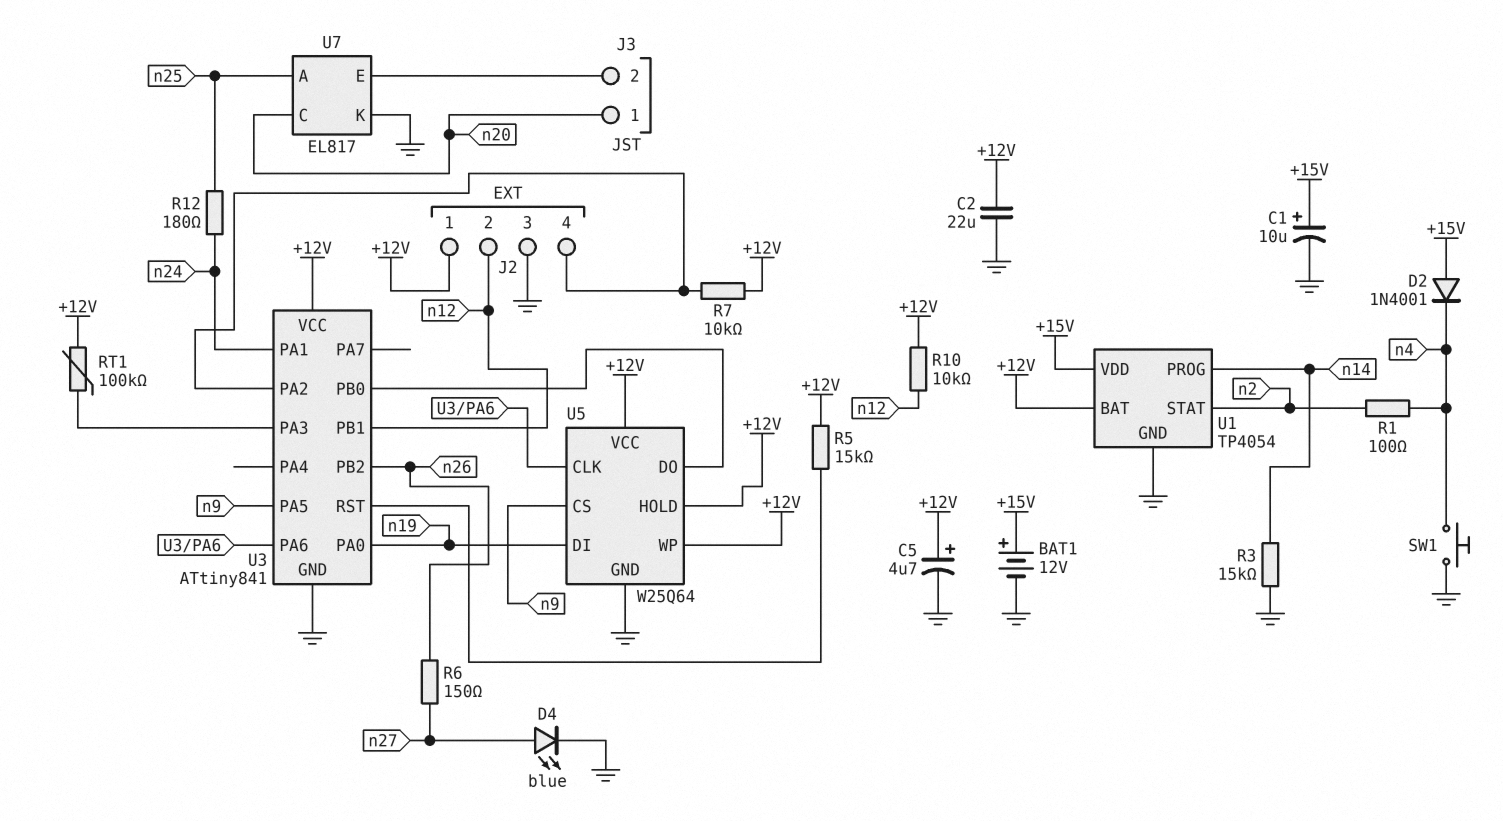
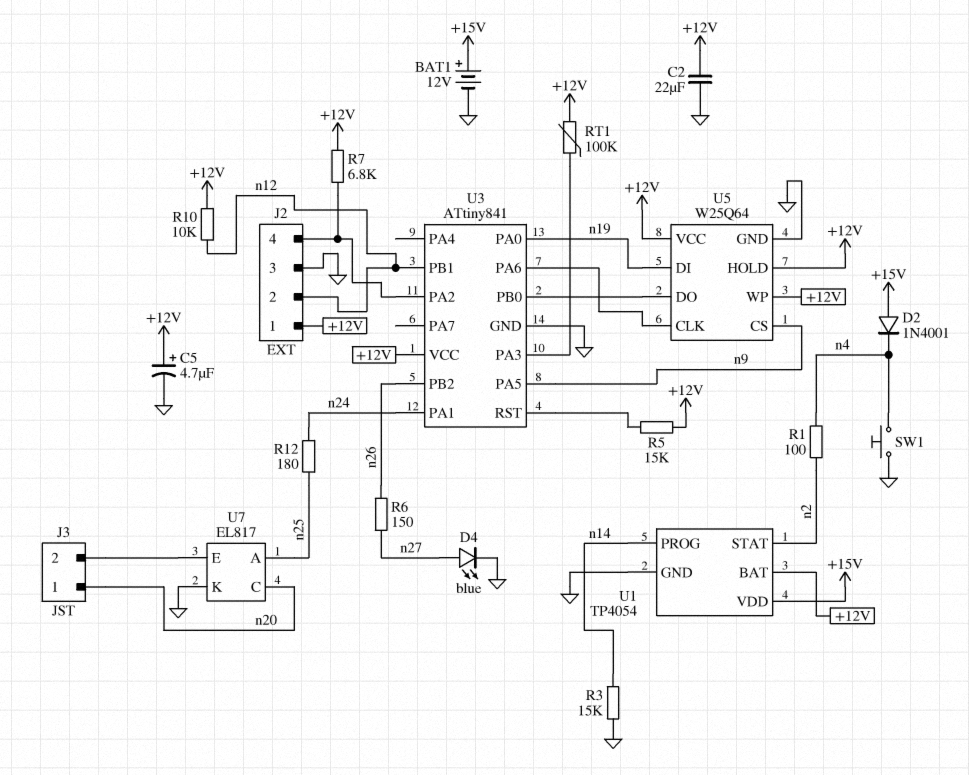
C1: 10uF (plus +15V, minus GND) -> none
R7: 10k (+12V, J2/4) -> 6.8k (+12V, J2/4)

